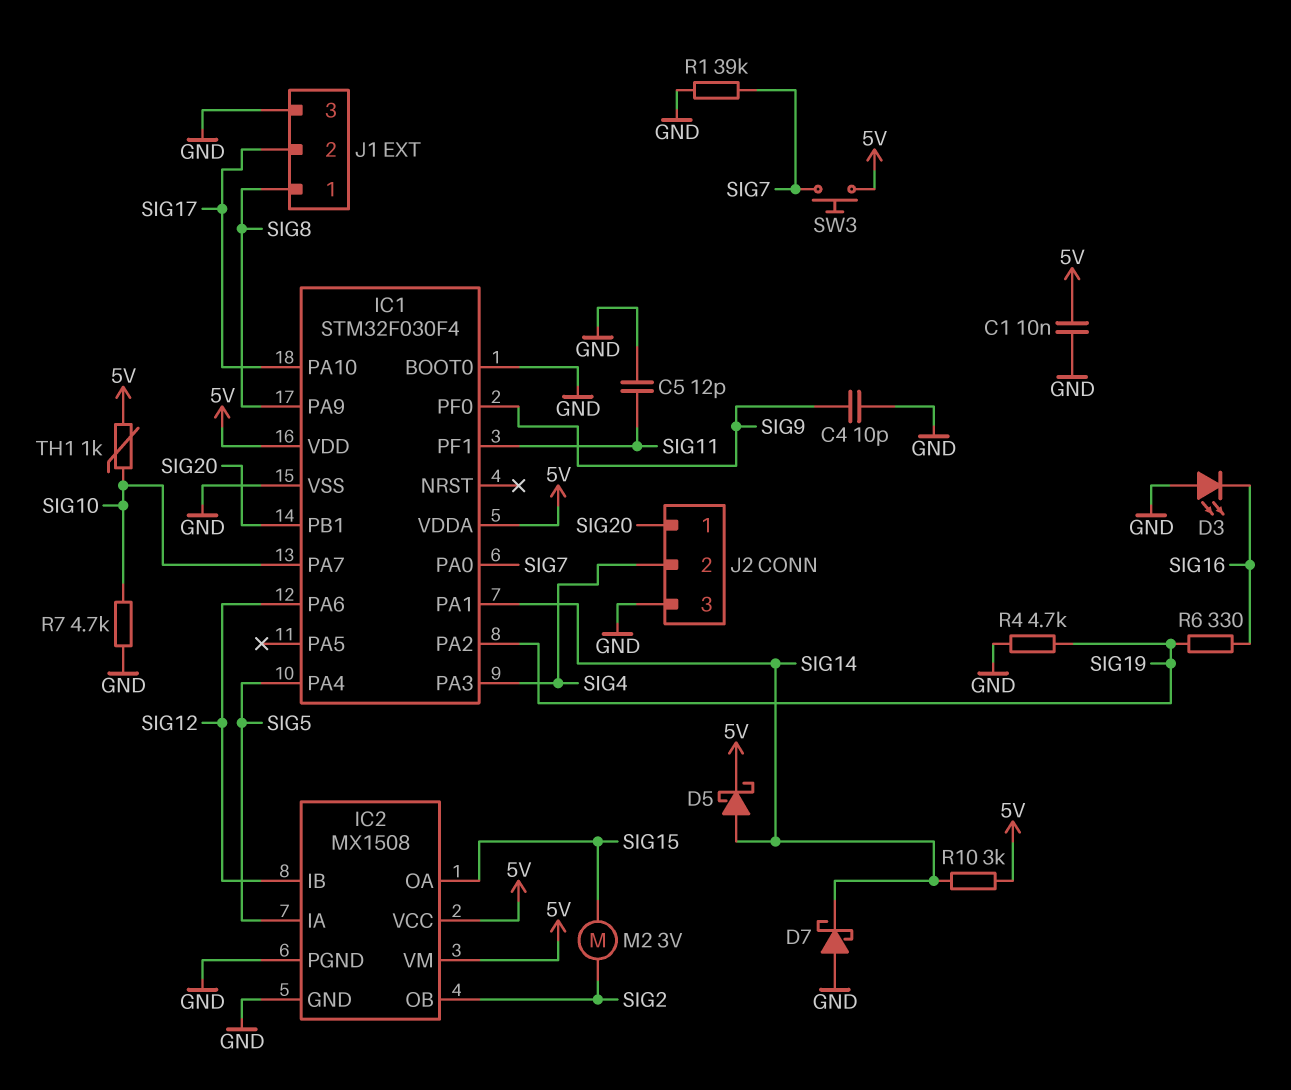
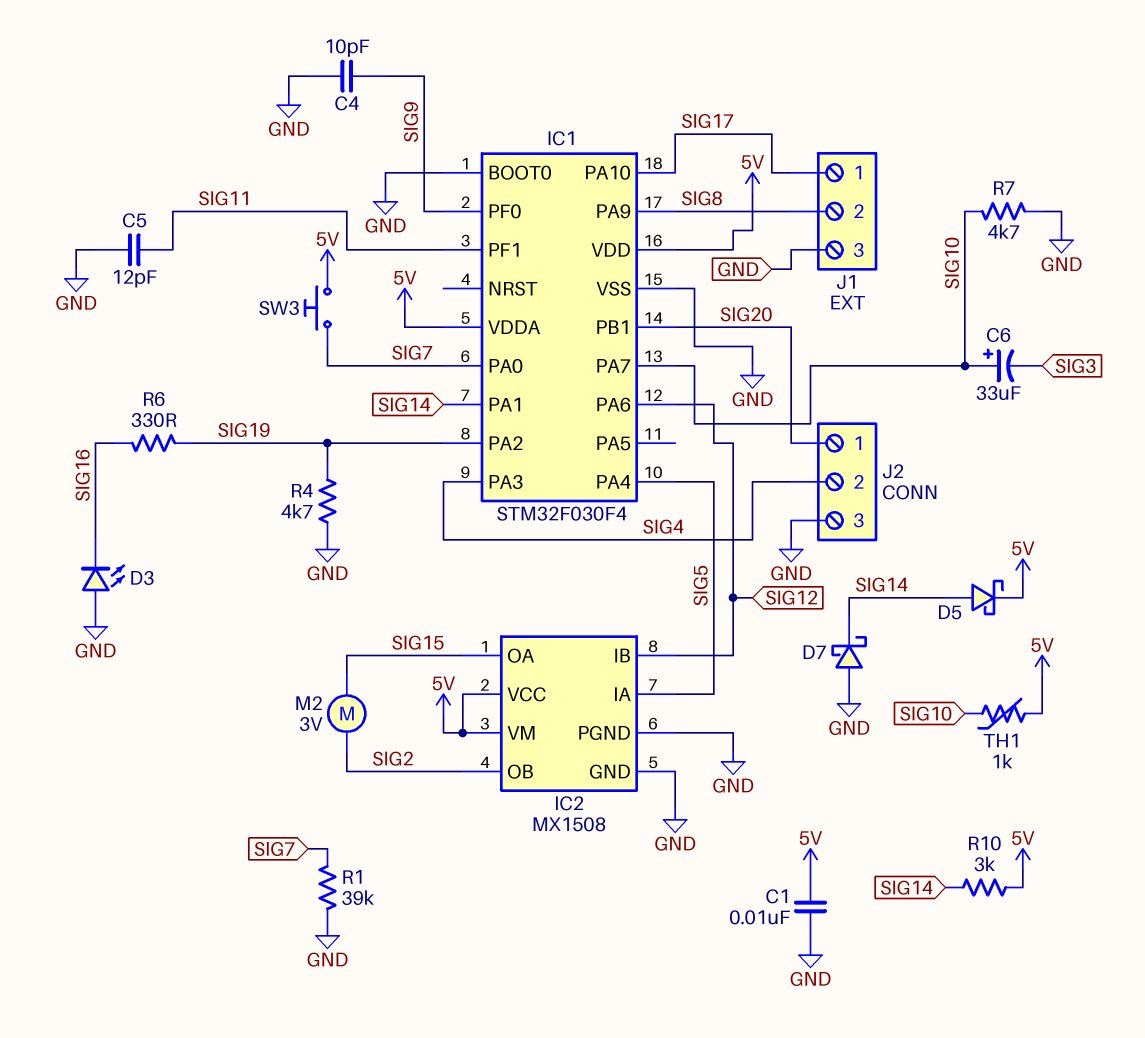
C6: none -> 33uF (plus SIG10, minus SIG3)
J1 pin 1: SIG8 -> SIG17
J1 pin 2: SIG17 -> SIG8

